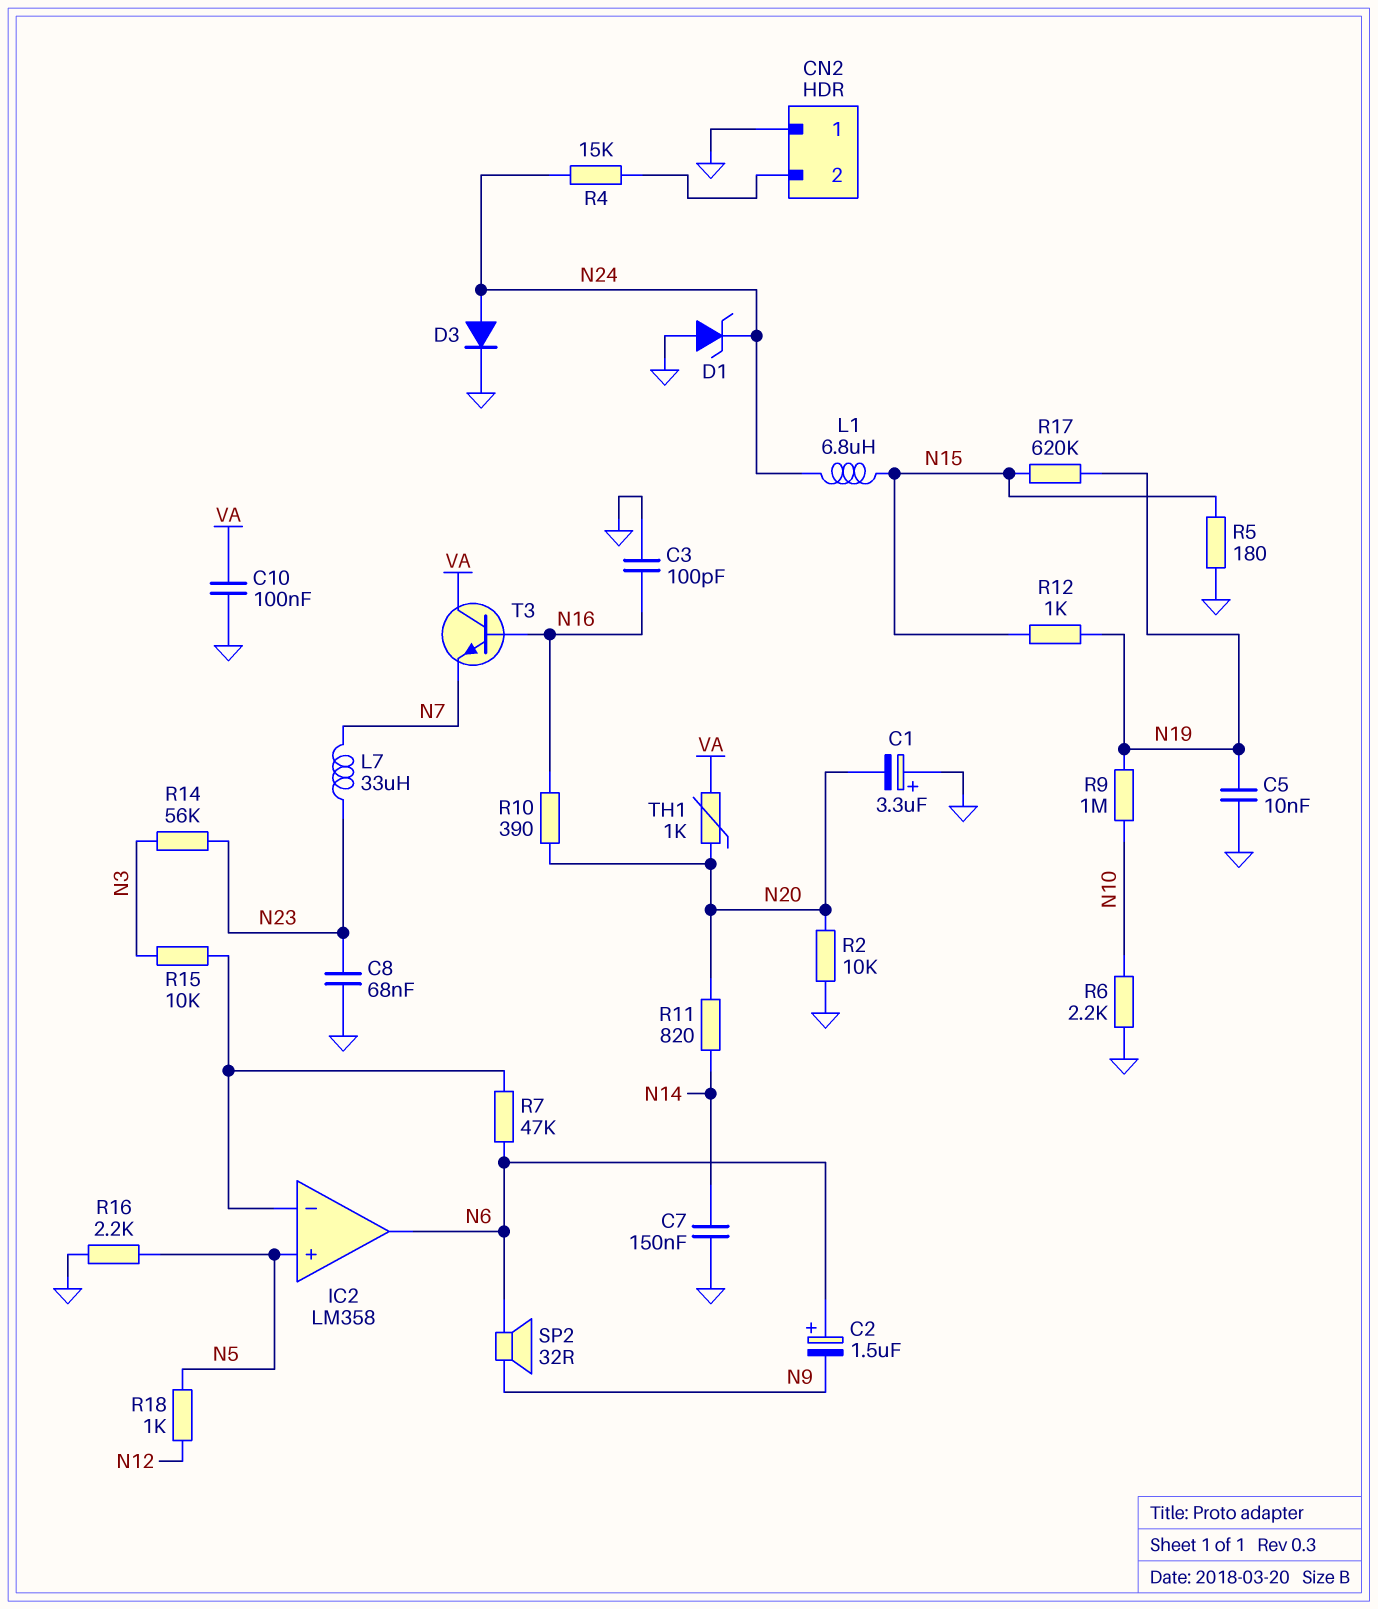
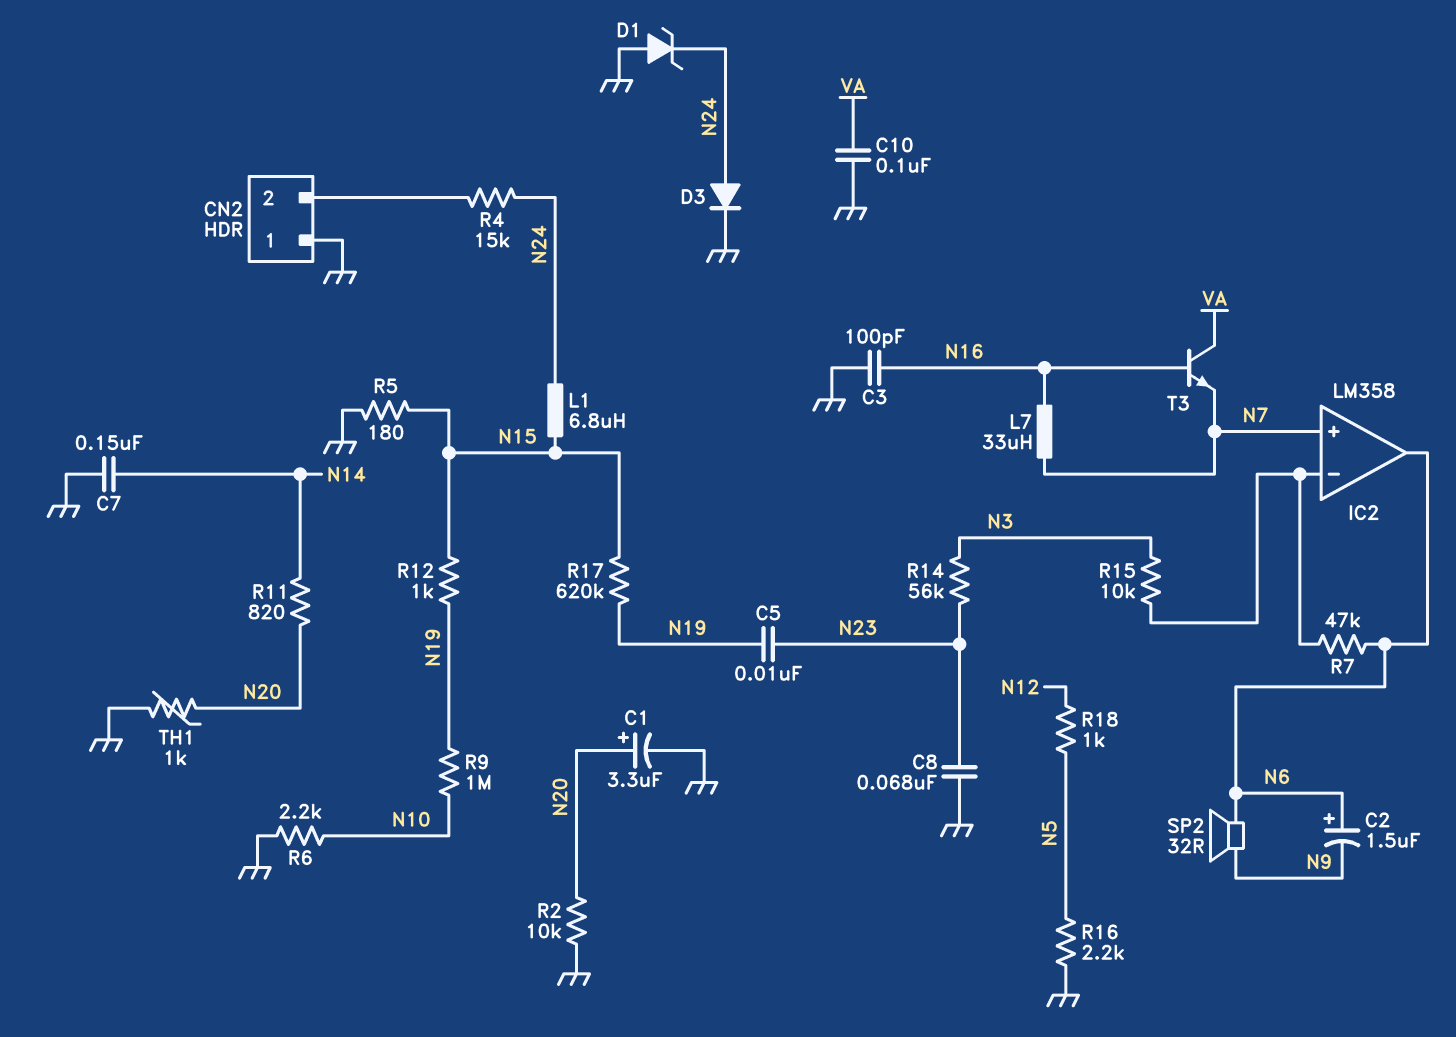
C1: 3.3uF (plus GND, minus N20) -> 3.3uF (plus N20, minus GND)
C5: 10nF (GND, N19) -> 10nF (N19, N23)
IC2 pin in+: N5 -> N7
L7: 33uH (N7, N23) -> 33uH (N7, N16)
R10: 390 (N16, N20) -> none
TH1: 1k (N20, VA) -> 1k (GND, N20)

